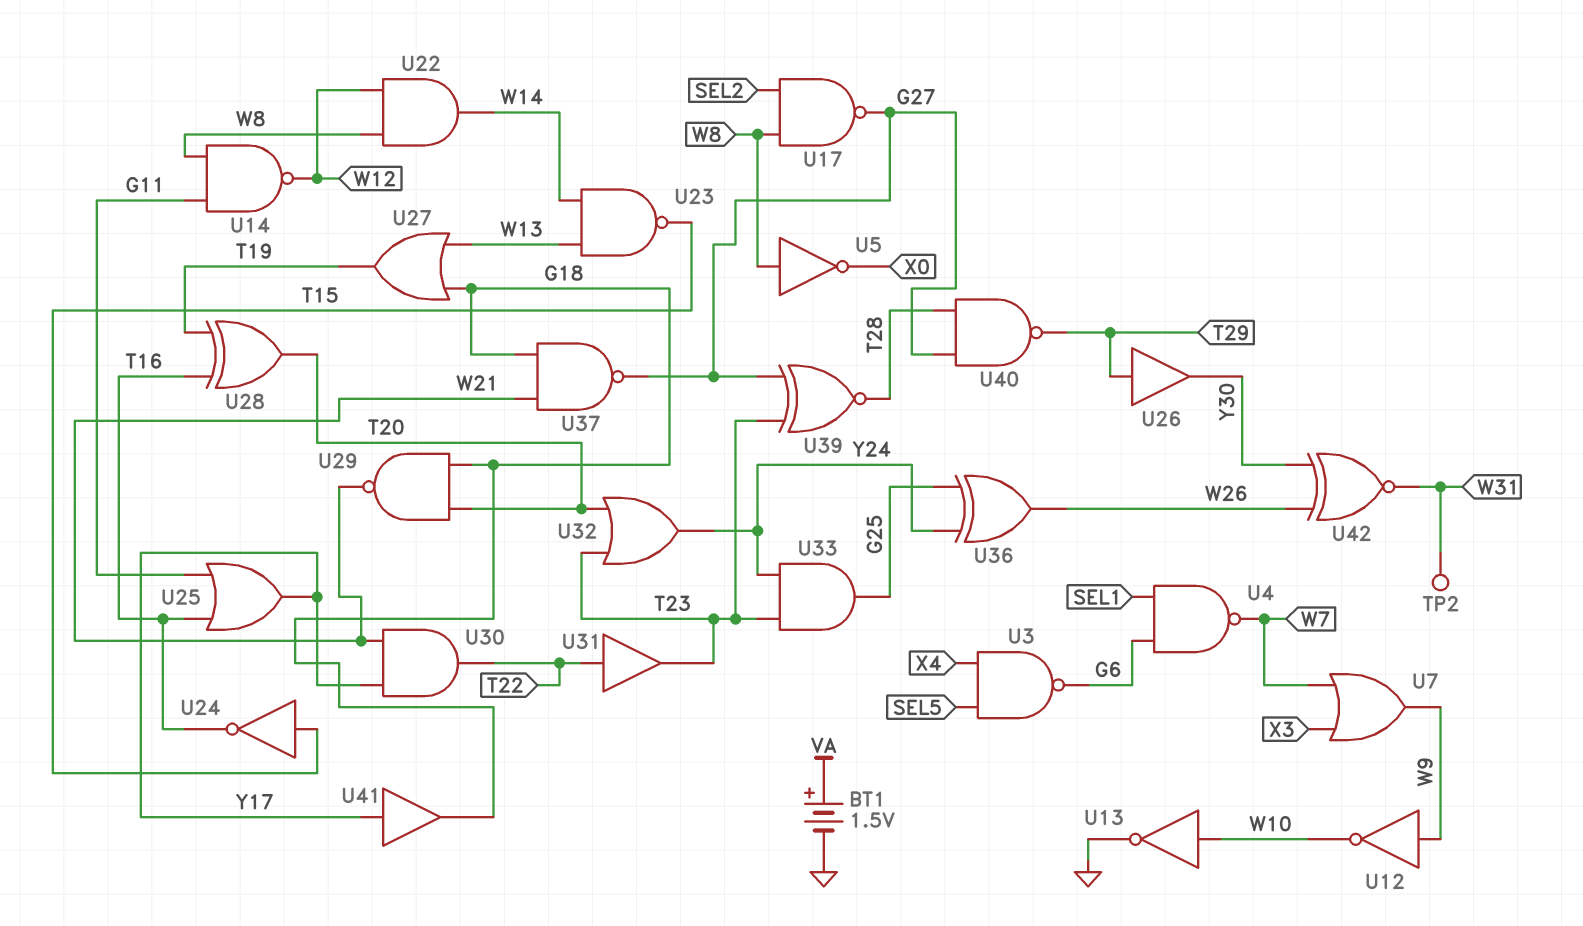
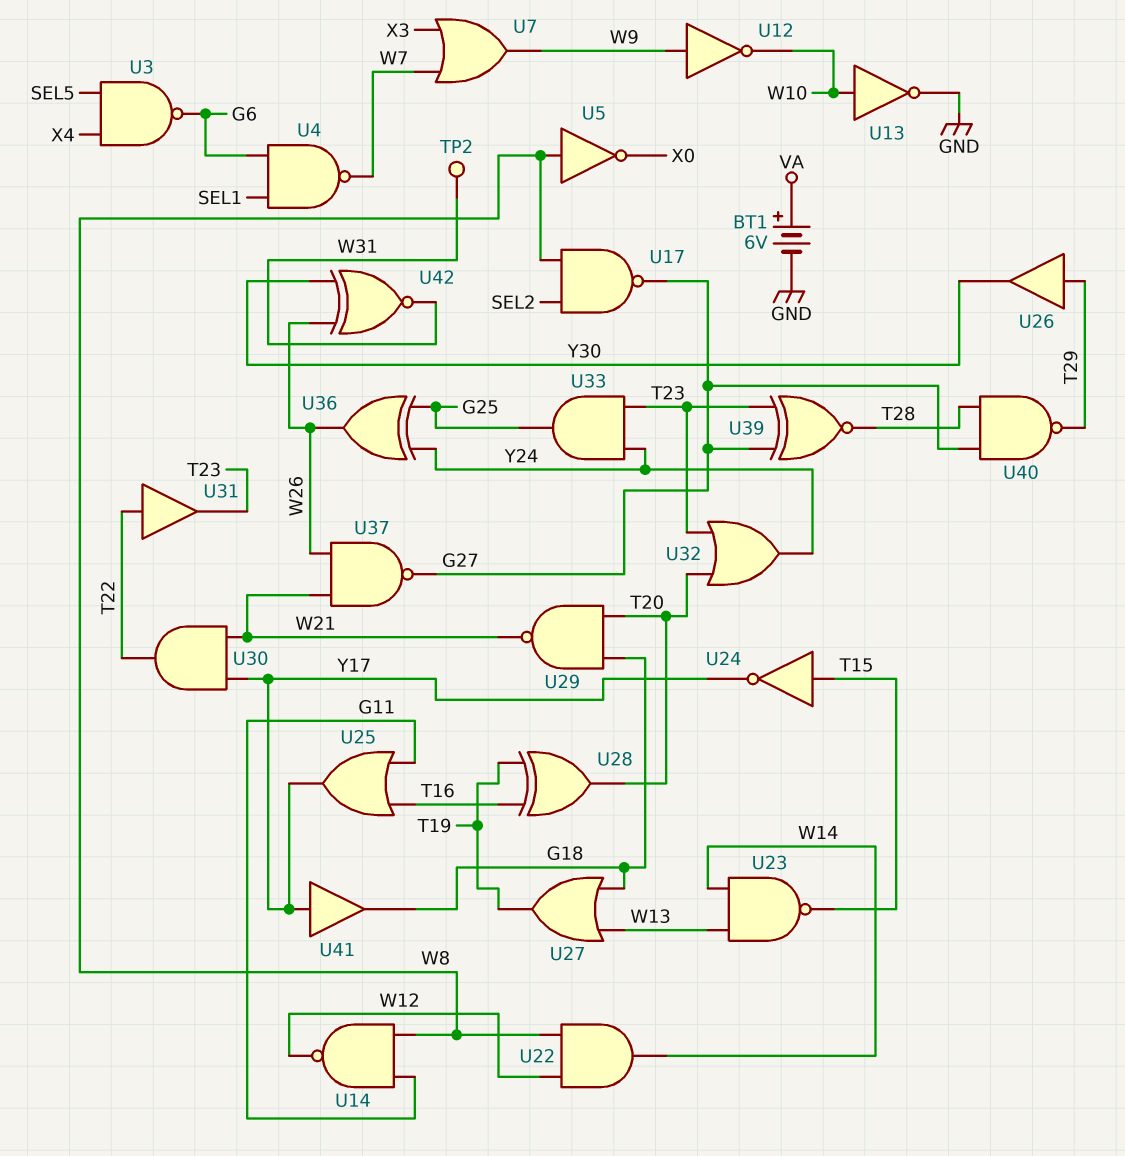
BT1: 1.5V (plus VA, minus GND) -> 6V (plus VA, minus GND)
U24: NOT (in T15, out T16) -> NOT (in T15, out Y17)
U37: NAND (in G18, in W21, out G27) -> NAND (in W21, in W26, out G27)

